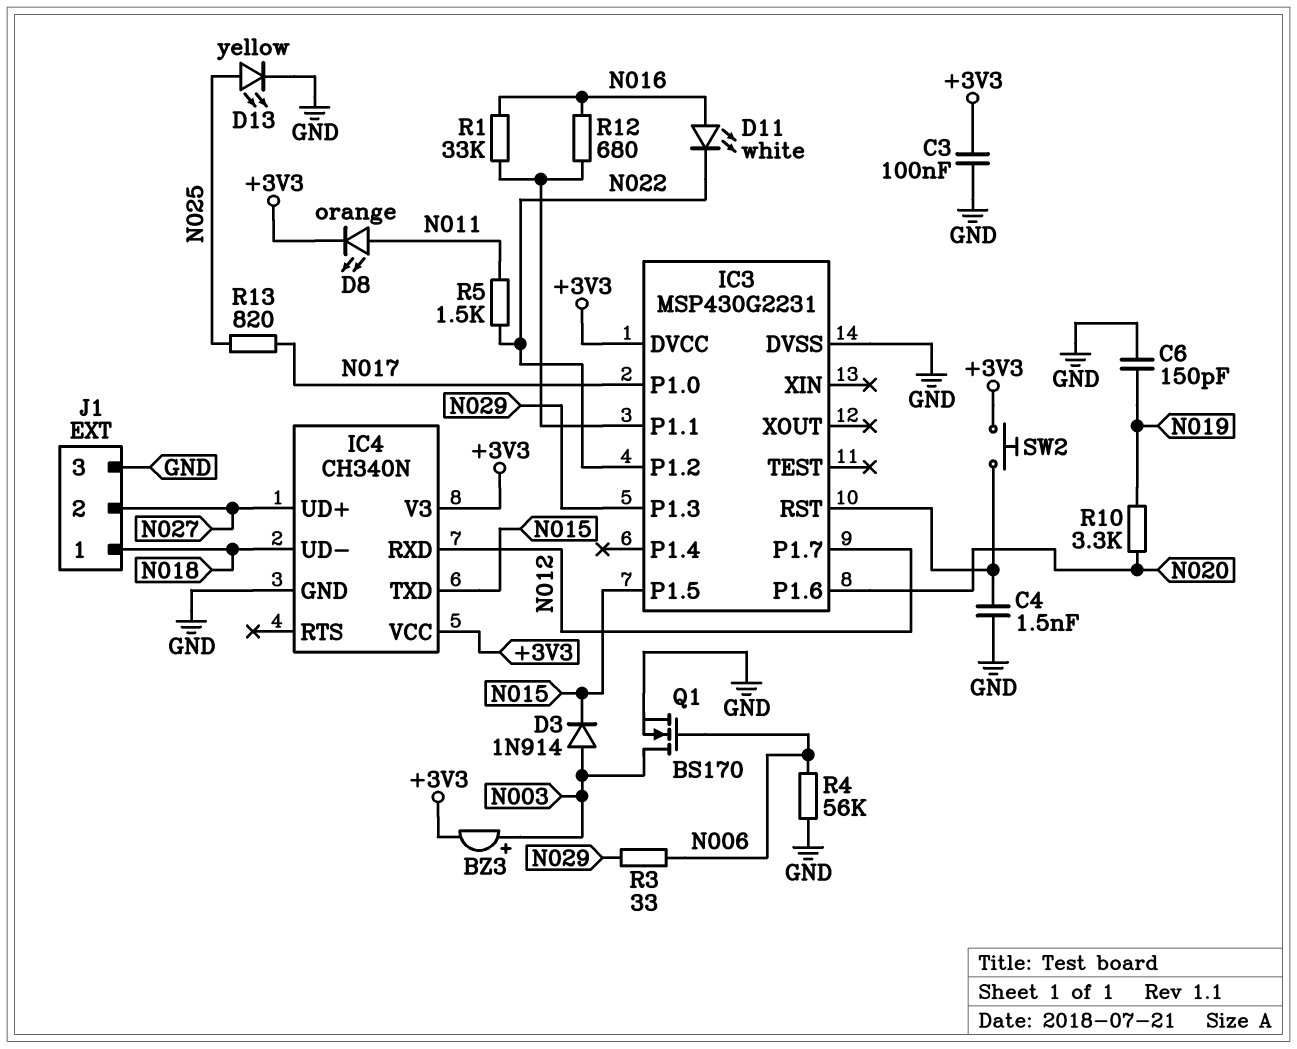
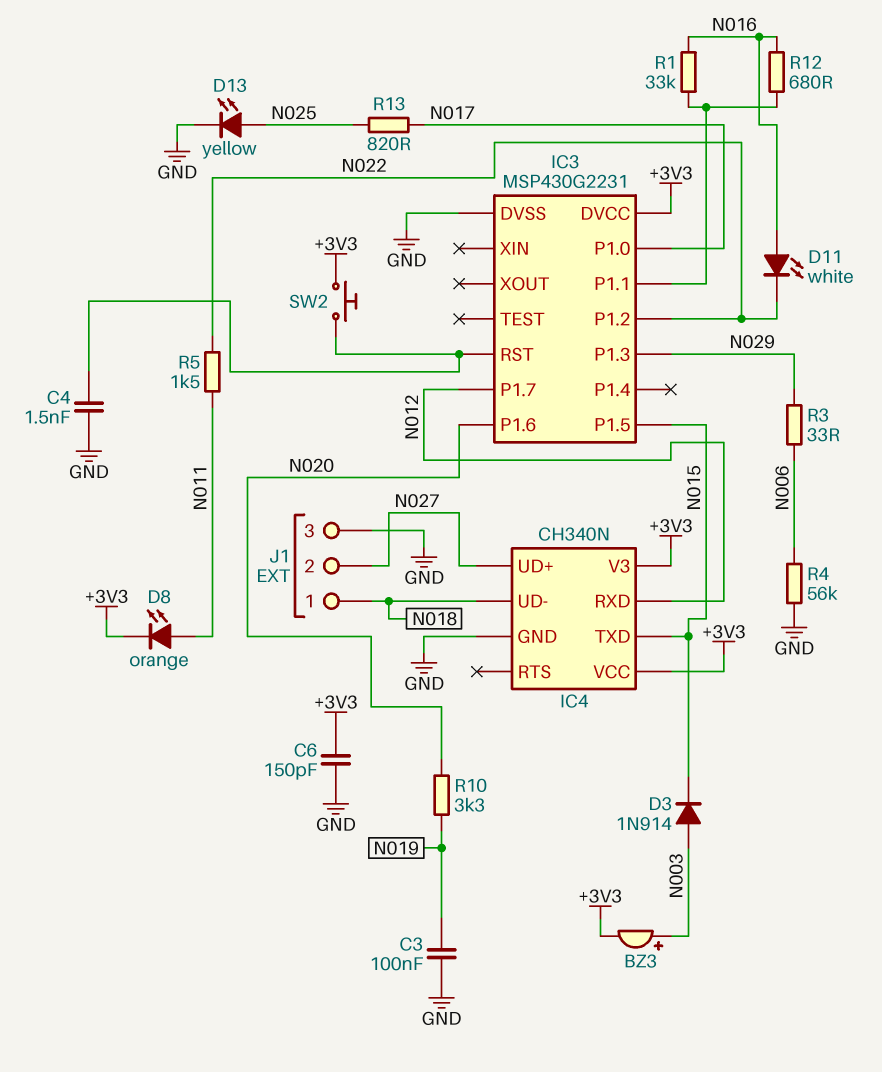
C3: 100nF (+3V3, GND) -> 100nF (GND, N019)
C6: 150pF (GND, N019) -> 150pF (+3V3, GND)
Q1: NMOS BS170 (G N006, D N003, S GND) -> none

